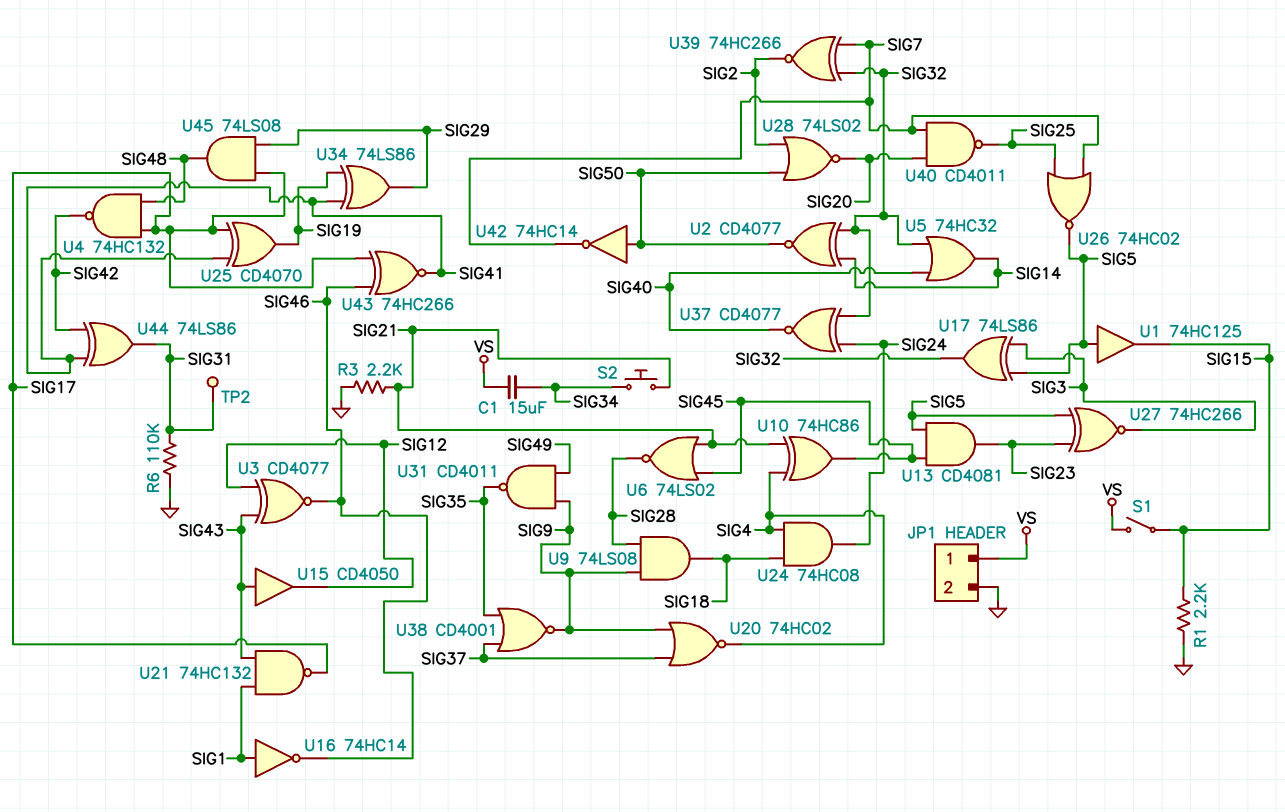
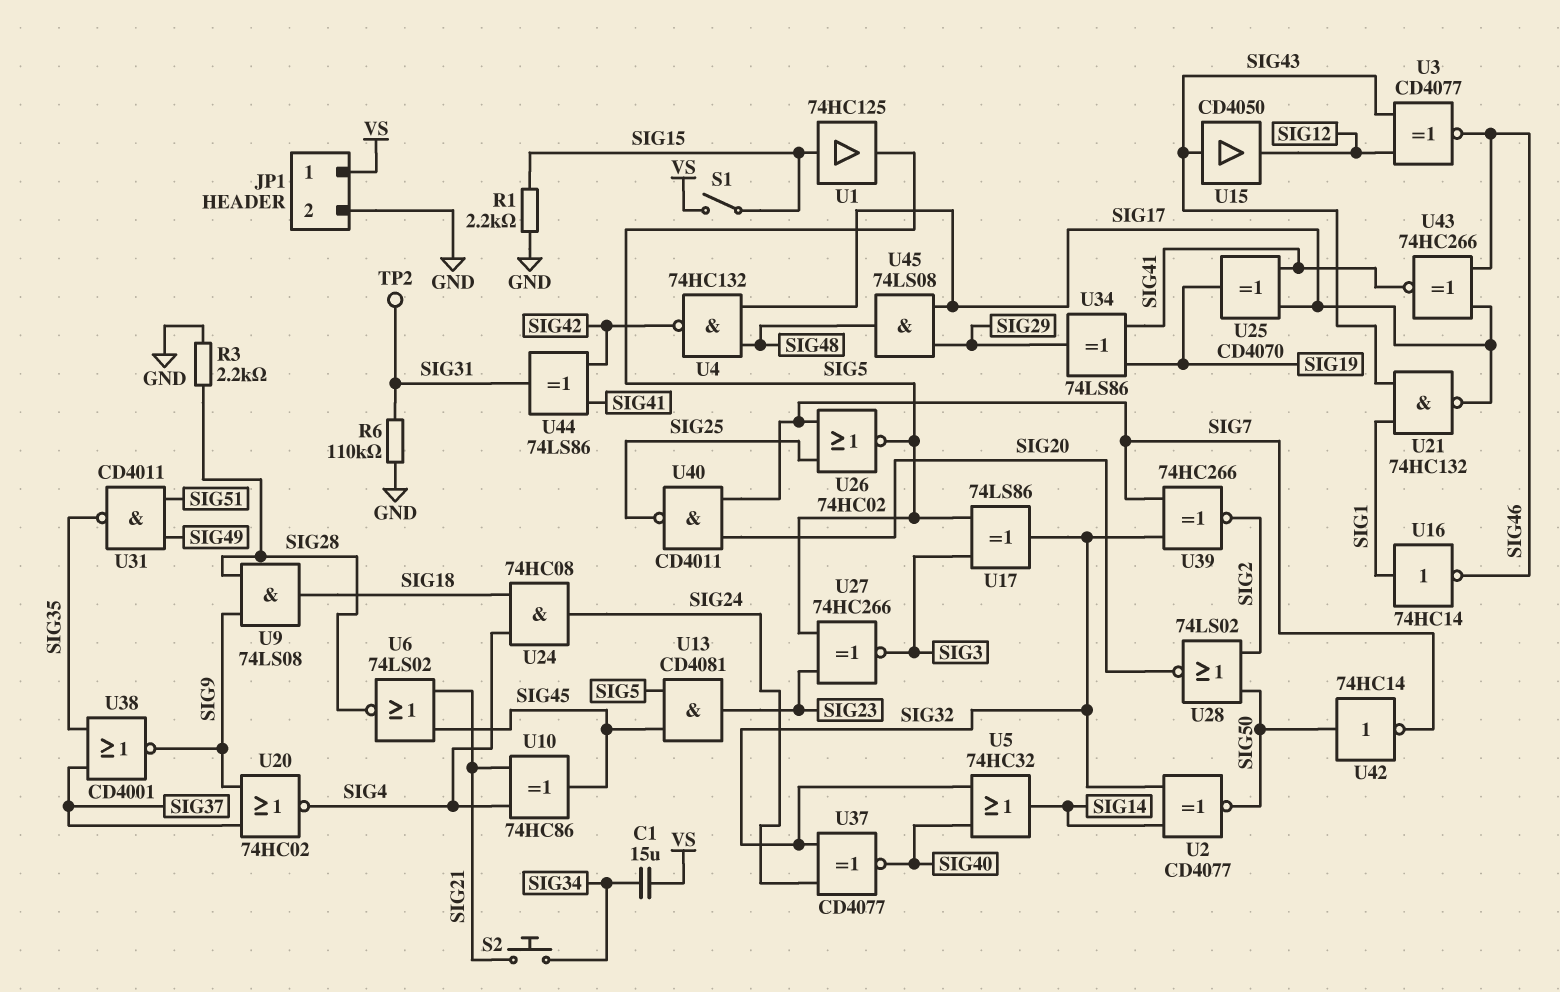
R3: 2.2k (GND, SIG21) -> 2.2k (GND, SIG28)
U1: buffer 74HC125 (in SIG5, out SIG15) -> buffer 74HC125 (in SIG15, out SIG5)
U31: NAND CD4011 (in SIG9, in SIG49, out SIG35) -> NAND CD4011 (in SIG49, in SIG51, out SIG35)

